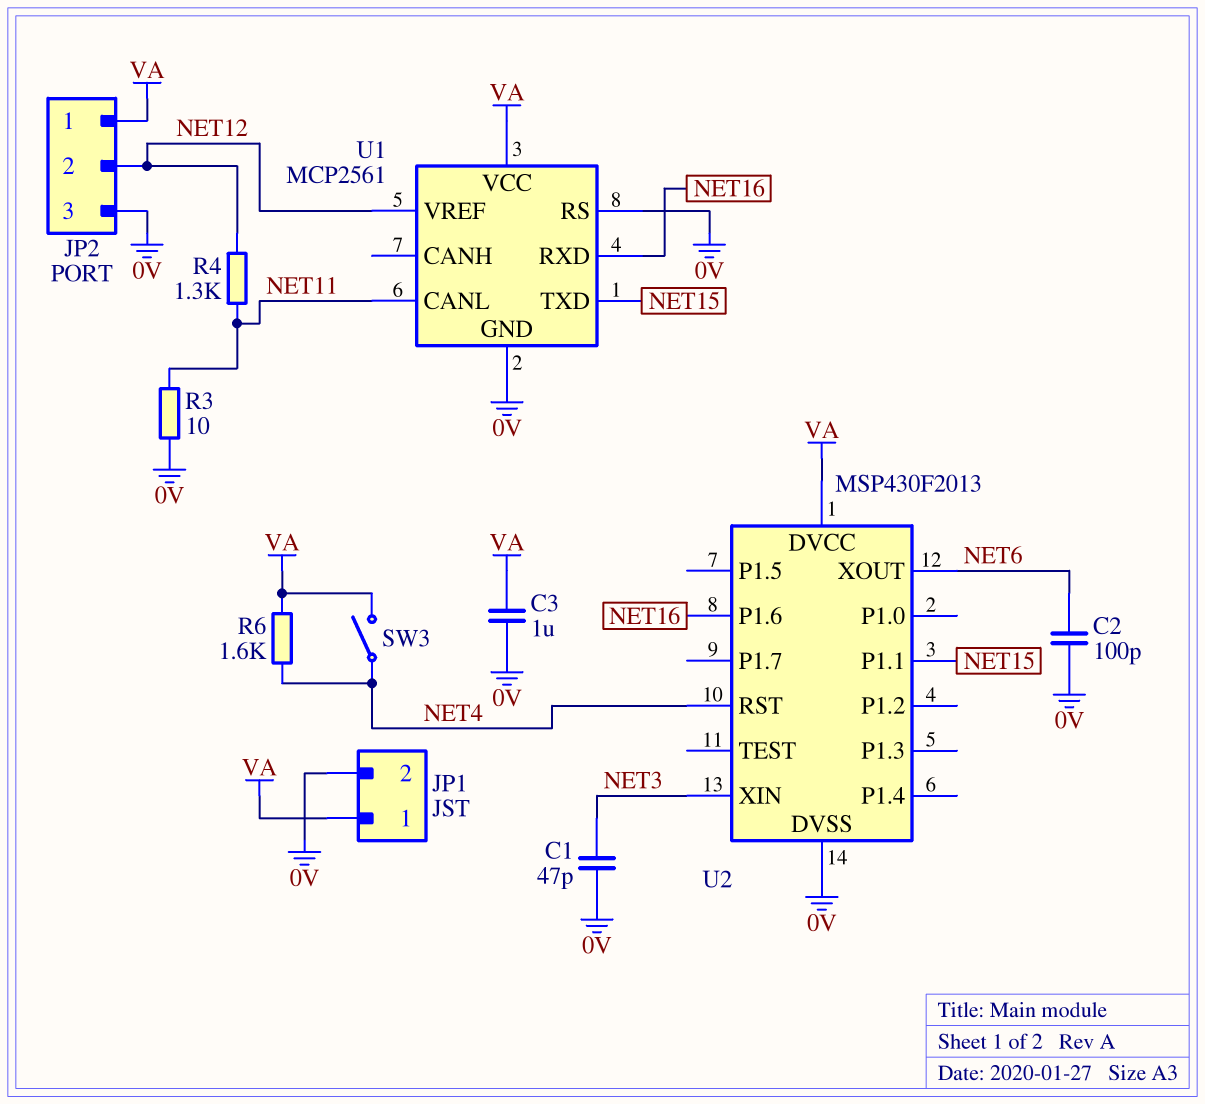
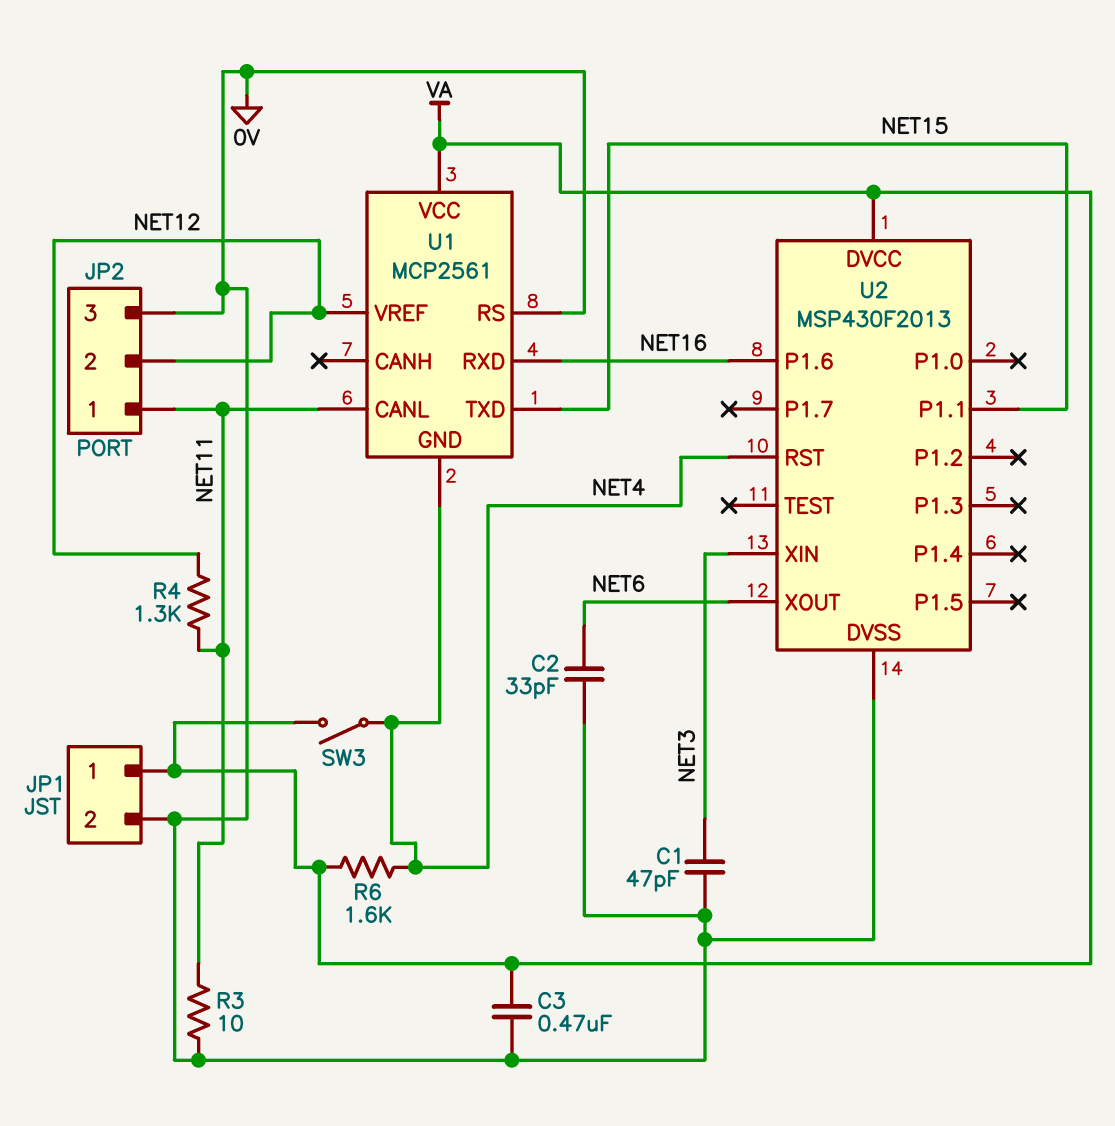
C2: 100pF (0V, NET6) -> 33pF (0V, NET6)
C3: 1uF (0V, VA) -> 470nF (0V, VA)
JP2 pin 1: VA -> NET11
U1 pin GND: 0V -> NET4

